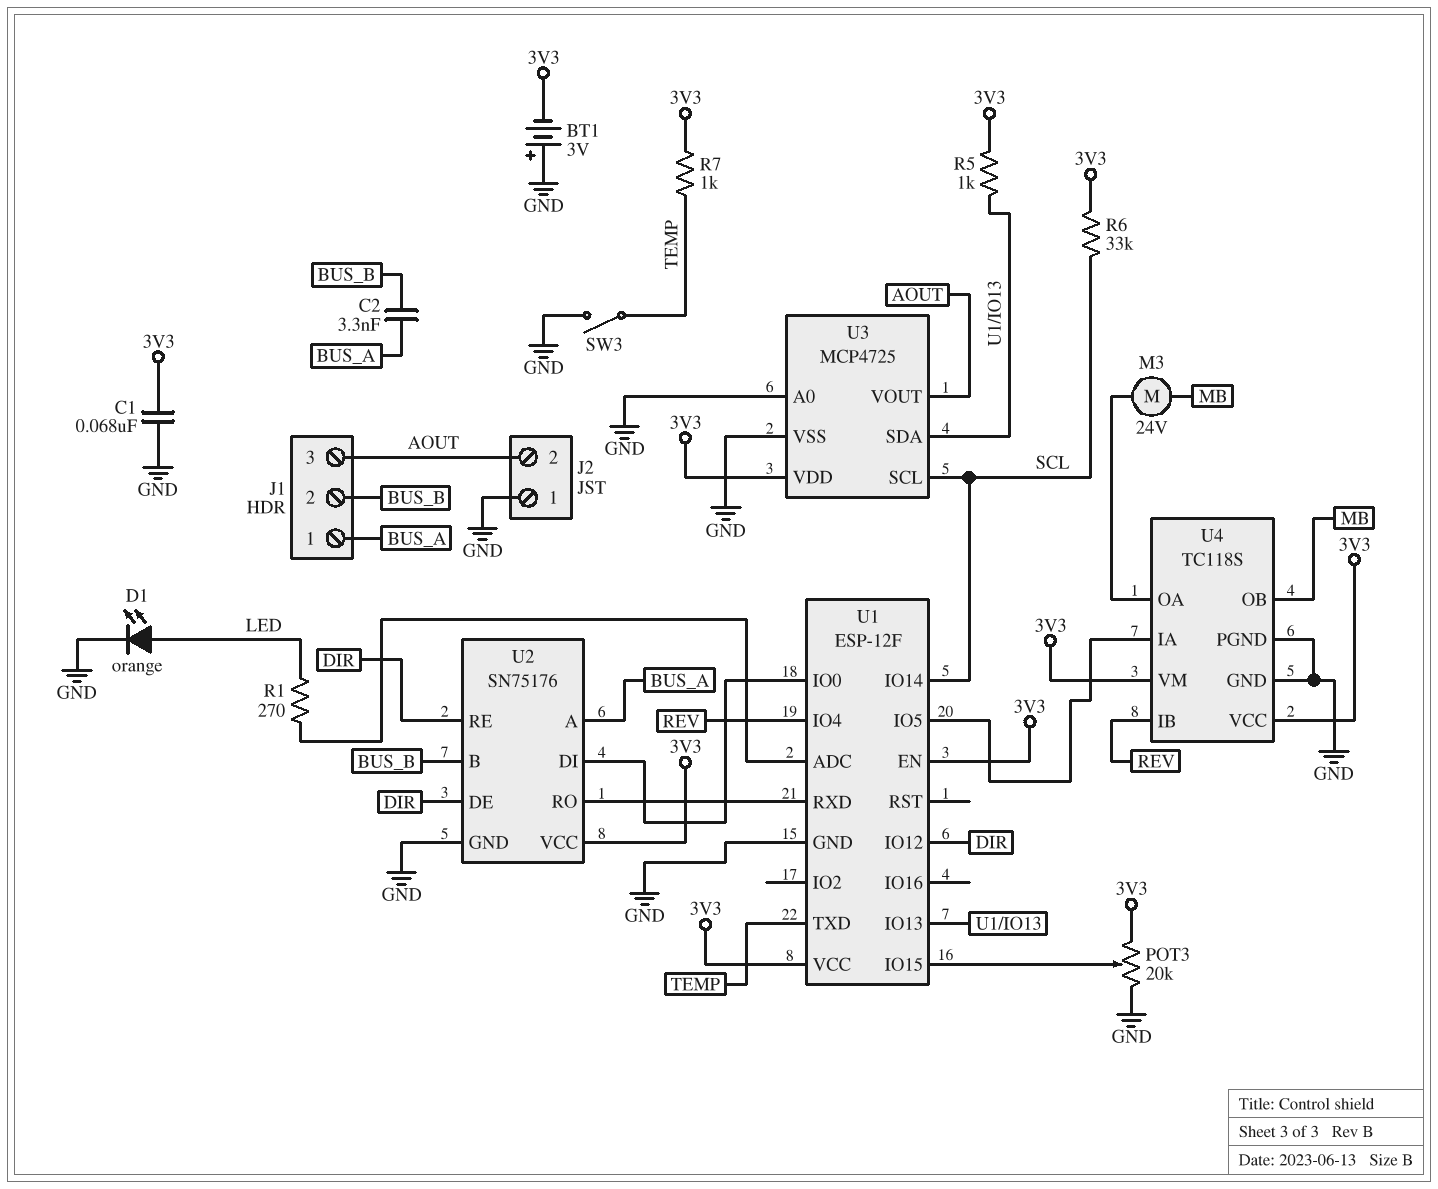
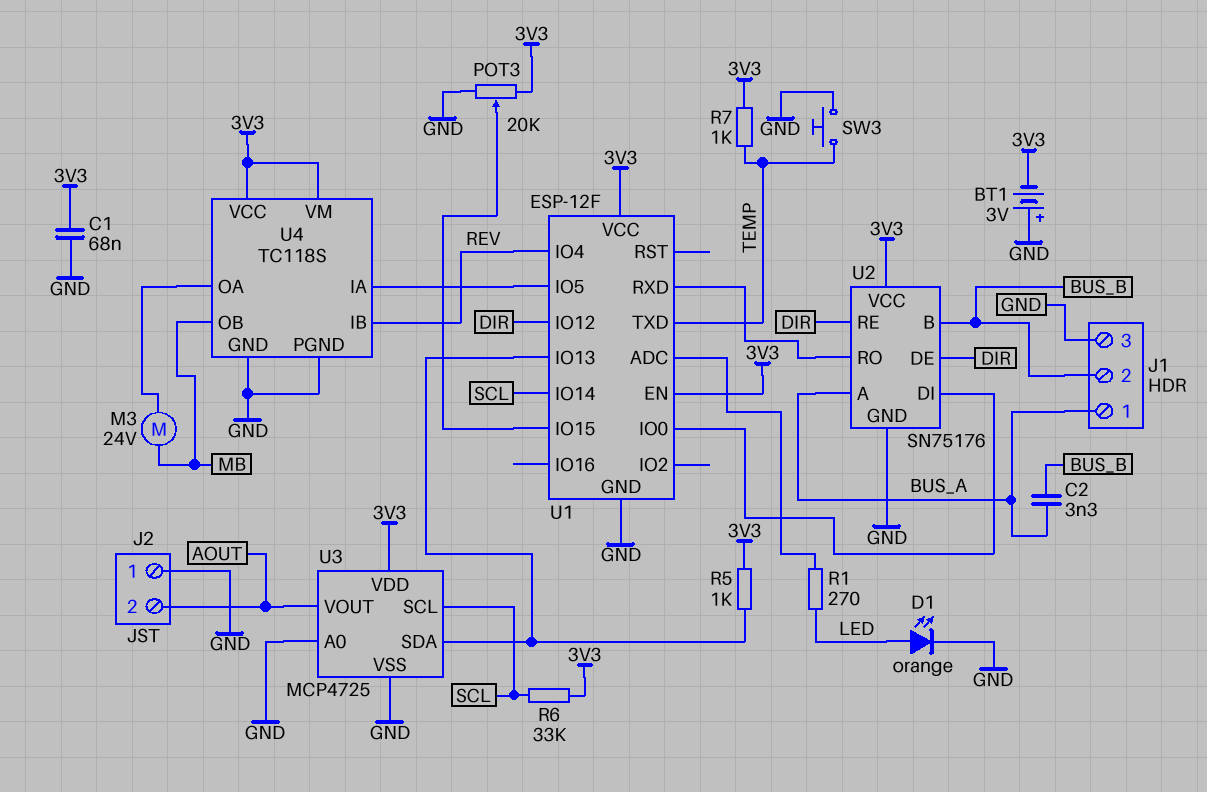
J1 pin 3: AOUT -> GND
SW3: switch (GND, TEMP) -> button (GND, TEMP)

